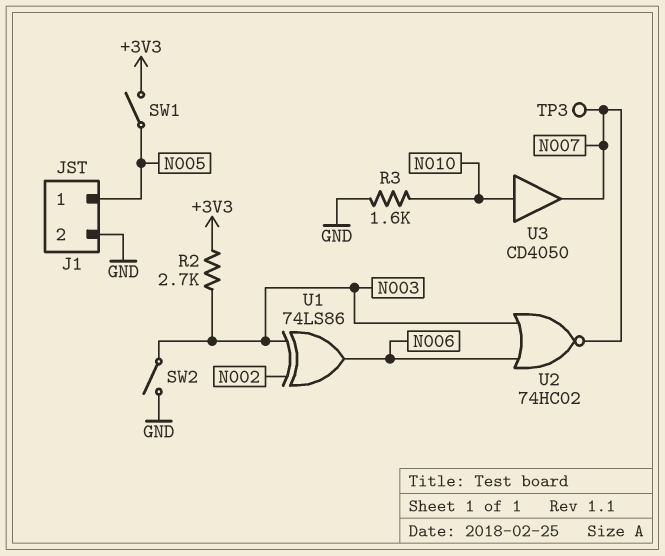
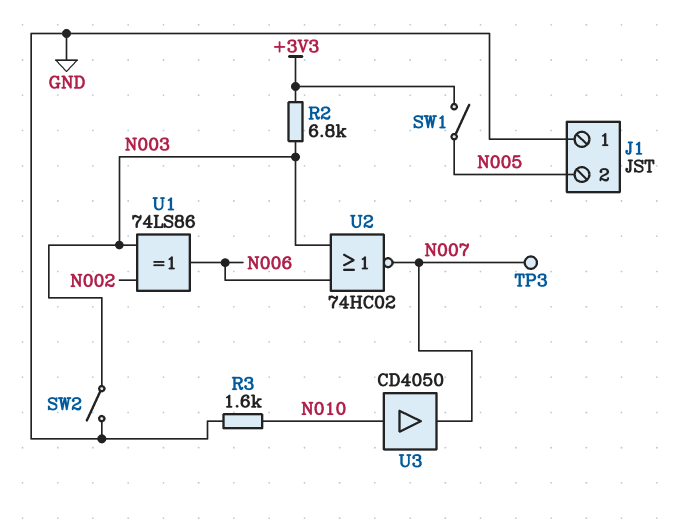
J1 pin 1: N005 -> GND
J1 pin 2: GND -> N005
R2: 2.7k (+3V3, N003) -> 6.8k (+3V3, N003)

